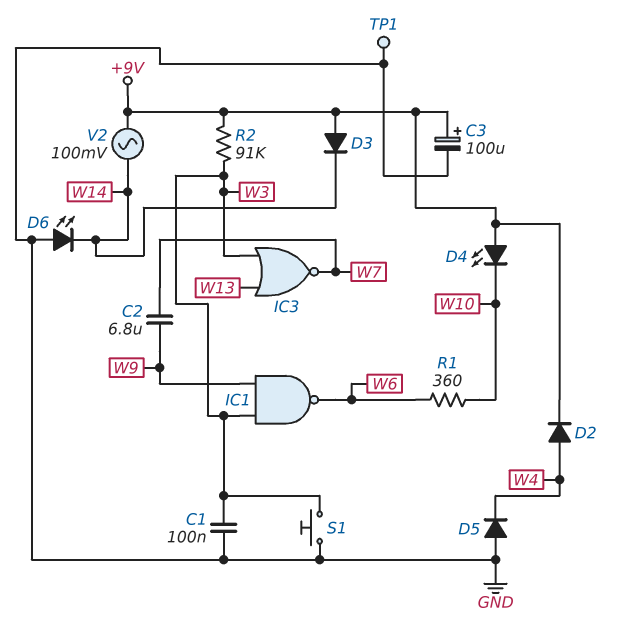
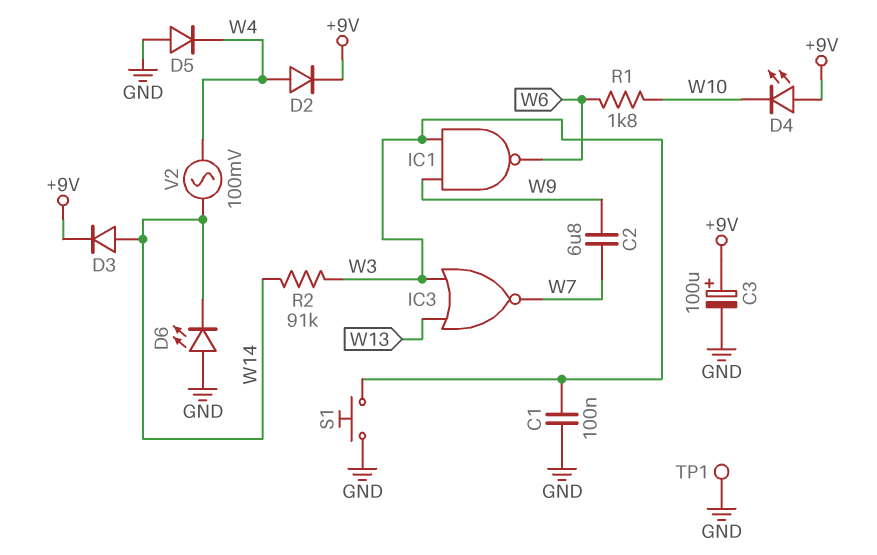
D3: diode (A +9V, K W14) -> diode (A W14, K +9V)
R1: 360 (W6, W10) -> 1.8k (W6, W10)
R2: 91k (+9V, W3) -> 91k (W3, W14)
V2: AC 100mV (+9V, W14) -> AC 100mV (W4, W14)

